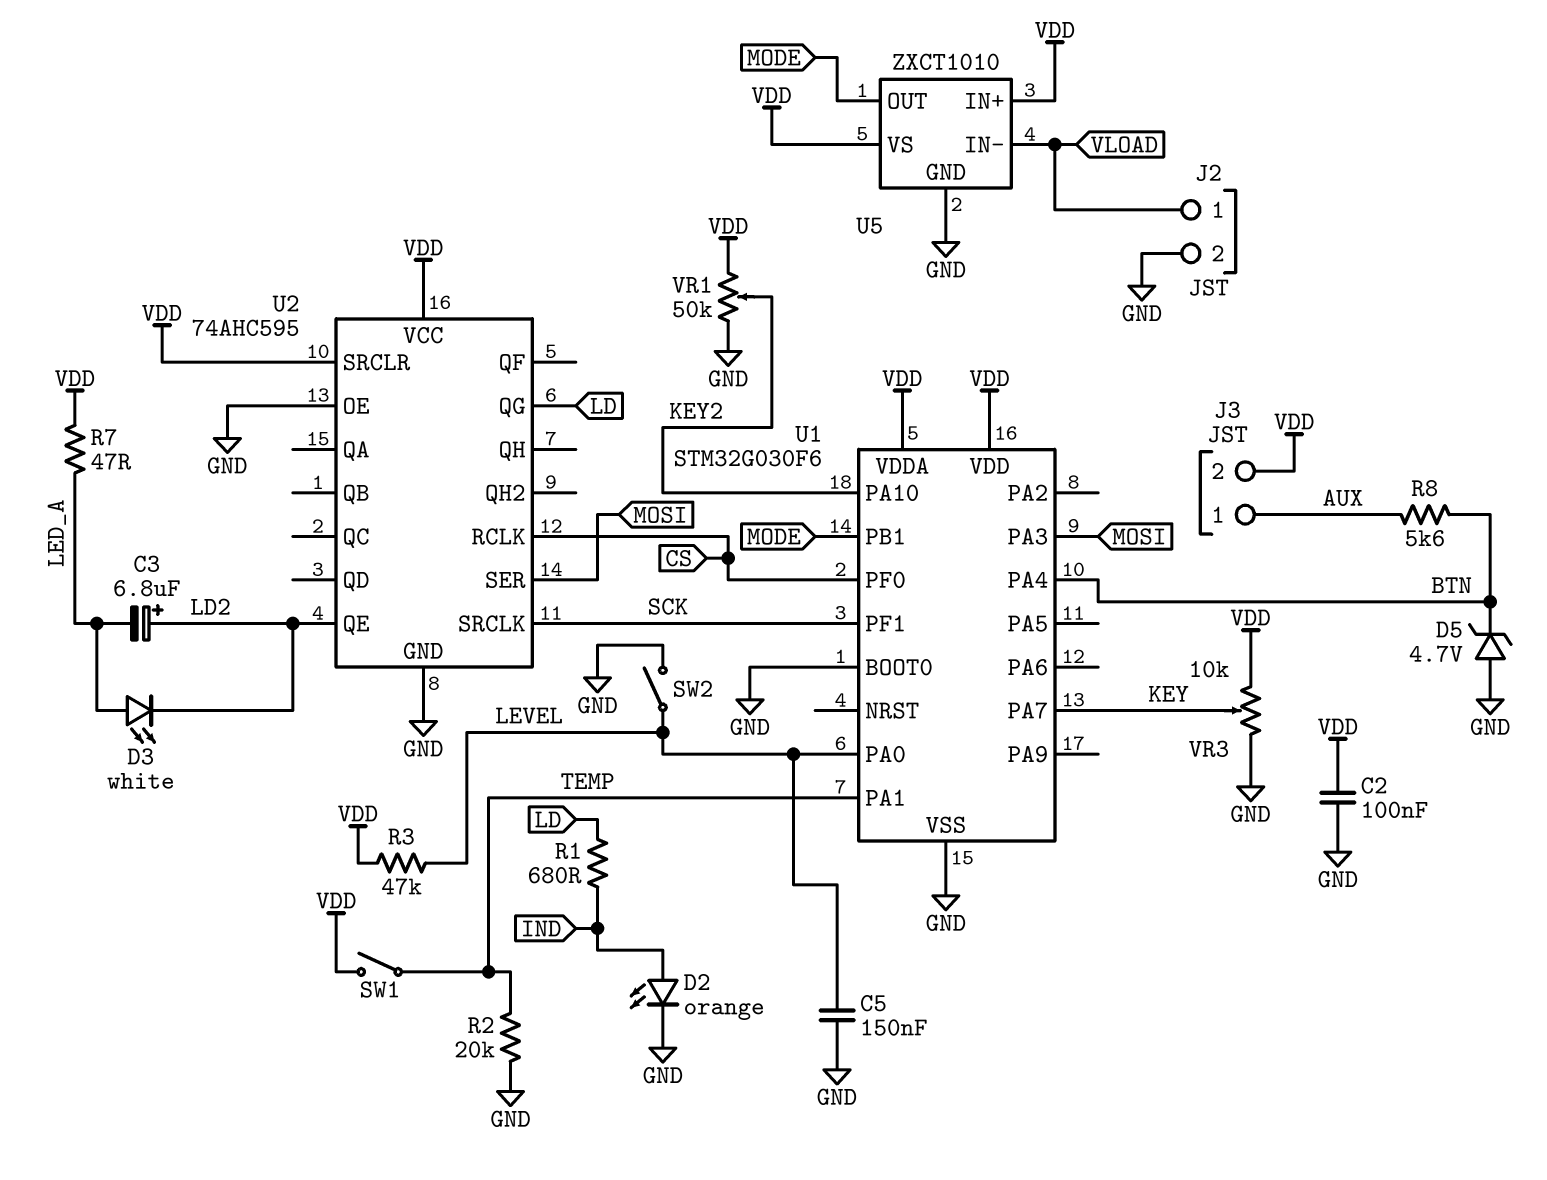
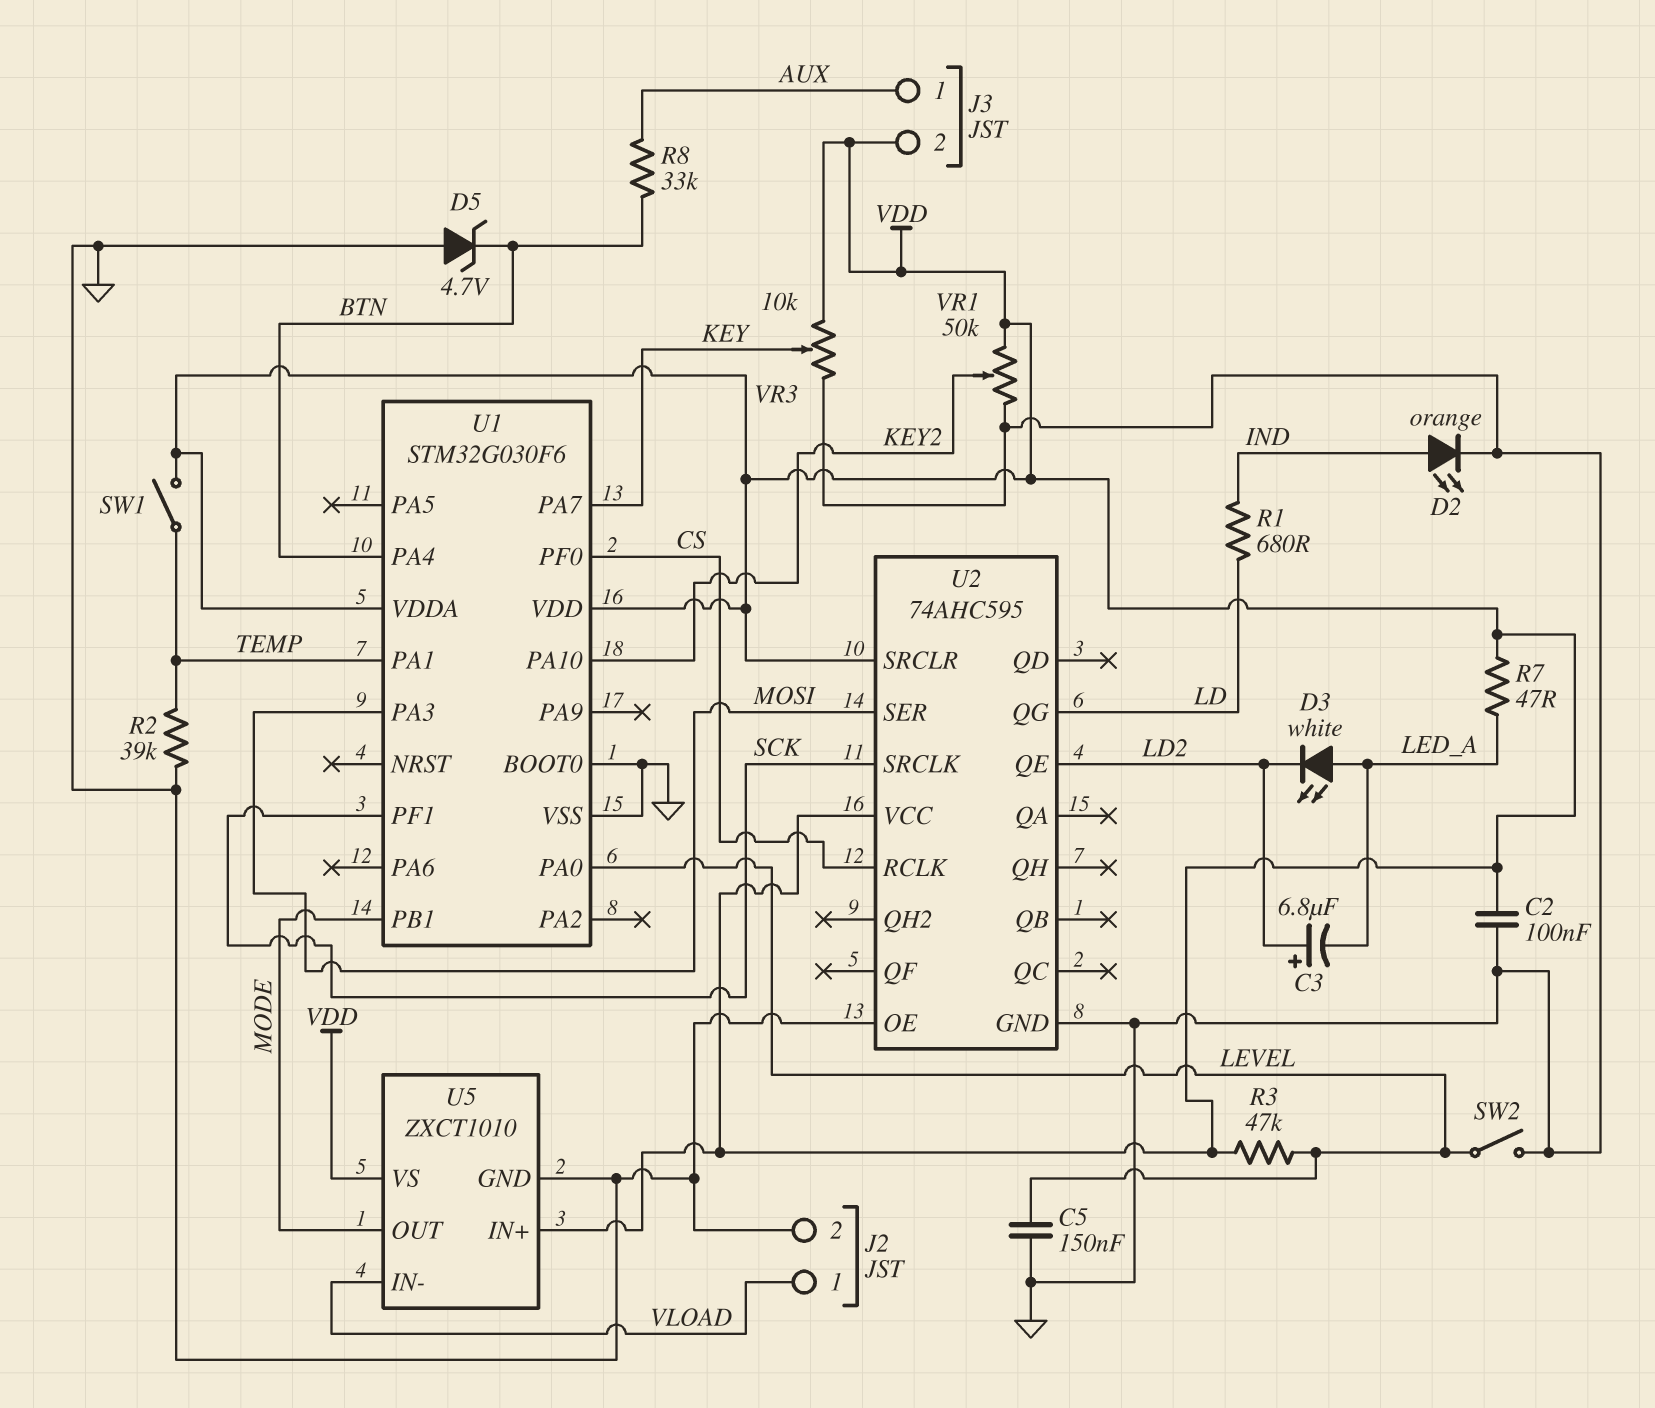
R2: 20k (GND, TEMP) -> 39k (GND, TEMP)
R8: 5.6k (AUX, BTN) -> 33k (AUX, BTN)

